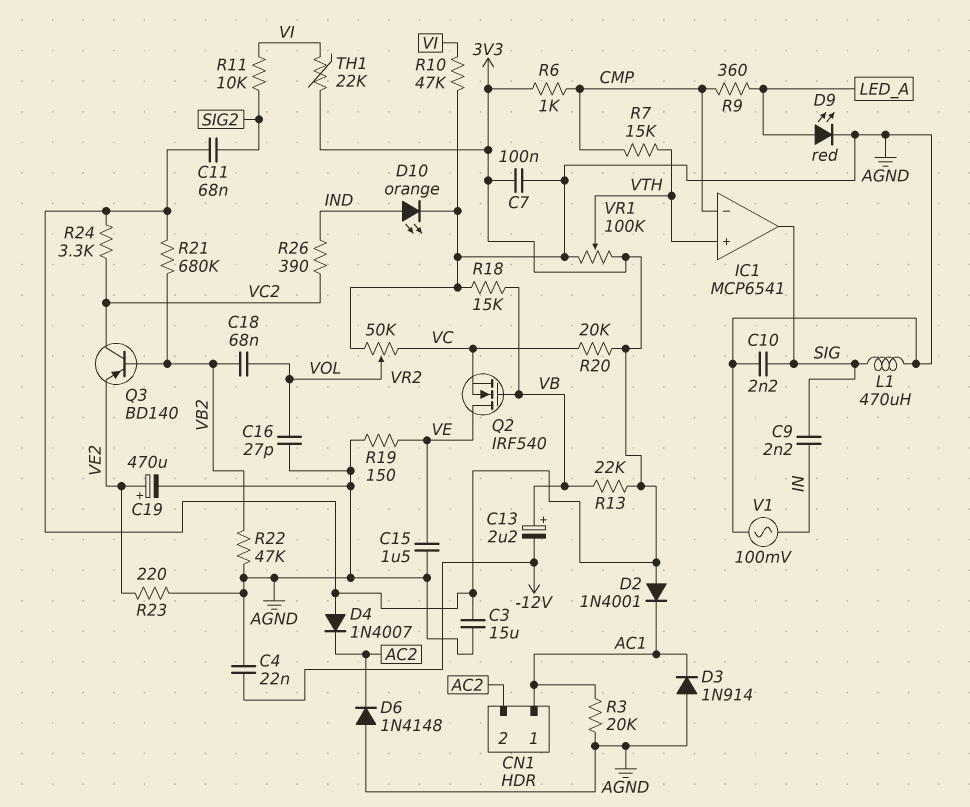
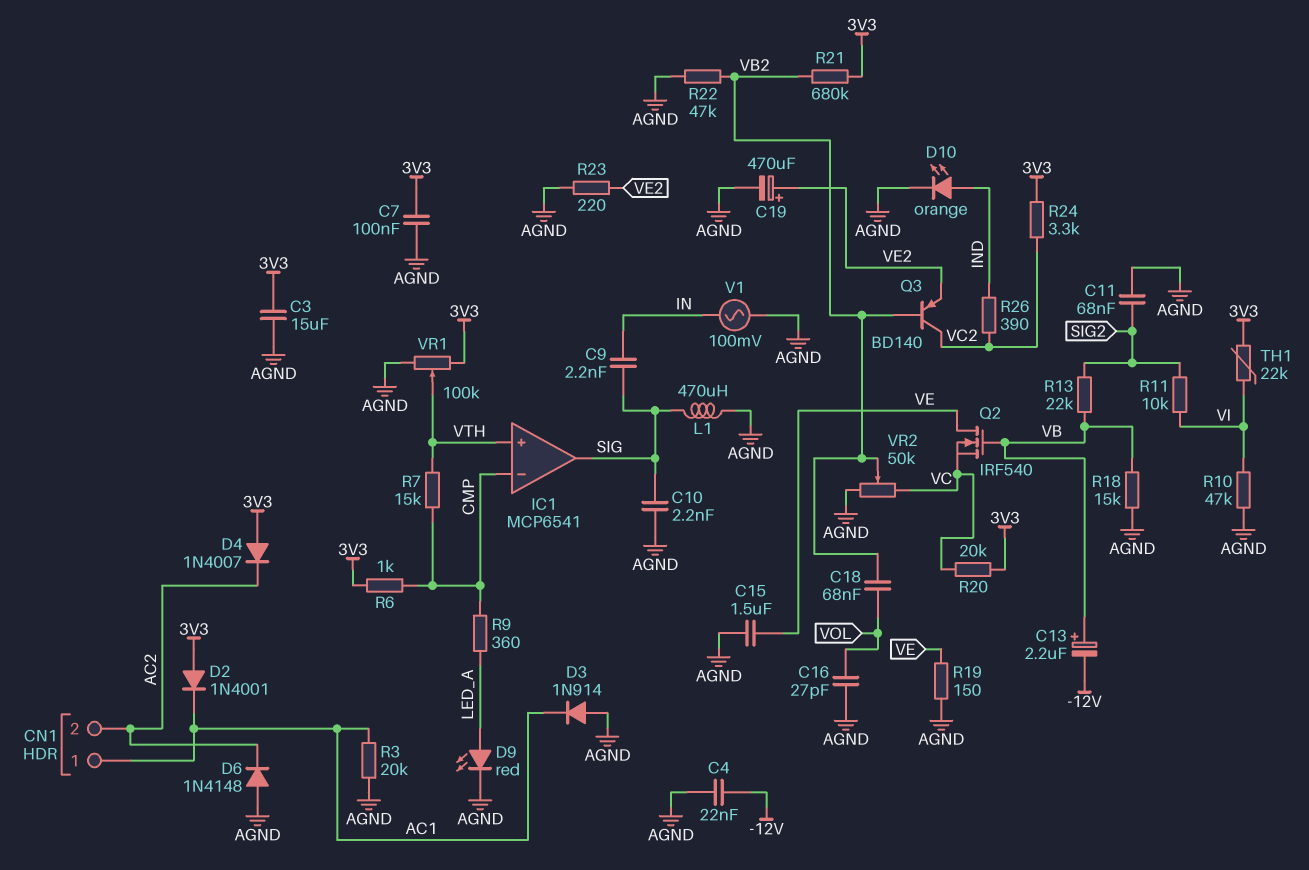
C11: 68nF (3V3, SIG2) -> 68nF (AGND, SIG2)
R13: 22k (3V3, VB) -> 22k (SIG2, VB)
VR2: 50k (AGND, VC, wiper VOL) -> 50k (AGND, VC, wiper VB2)

